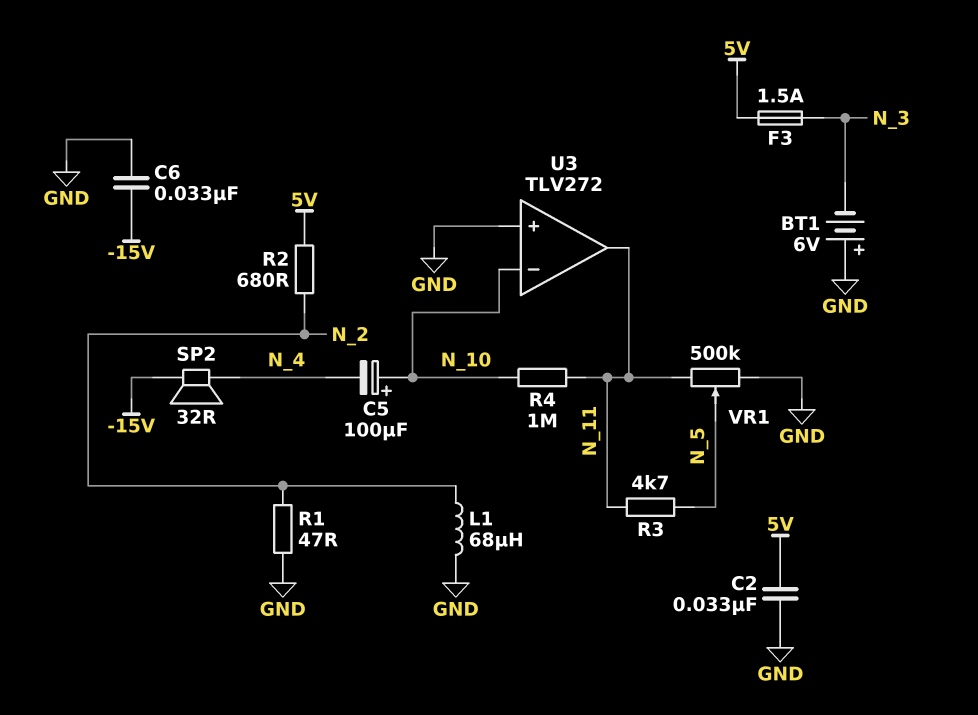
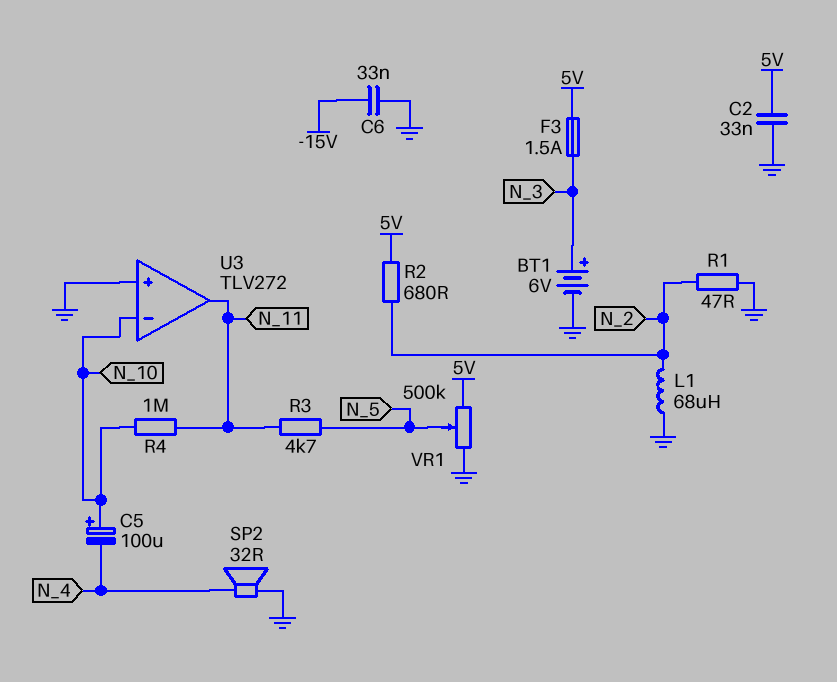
BT1: 6V (plus GND, minus N_3) -> 6V (plus N_3, minus GND)
SP2: speaker 32R (-15V, N_4) -> speaker 32R (GND, N_4)
VR1: 500k (GND, N_11, wiper N_5) -> 500k (5V, GND, wiper N_5)

